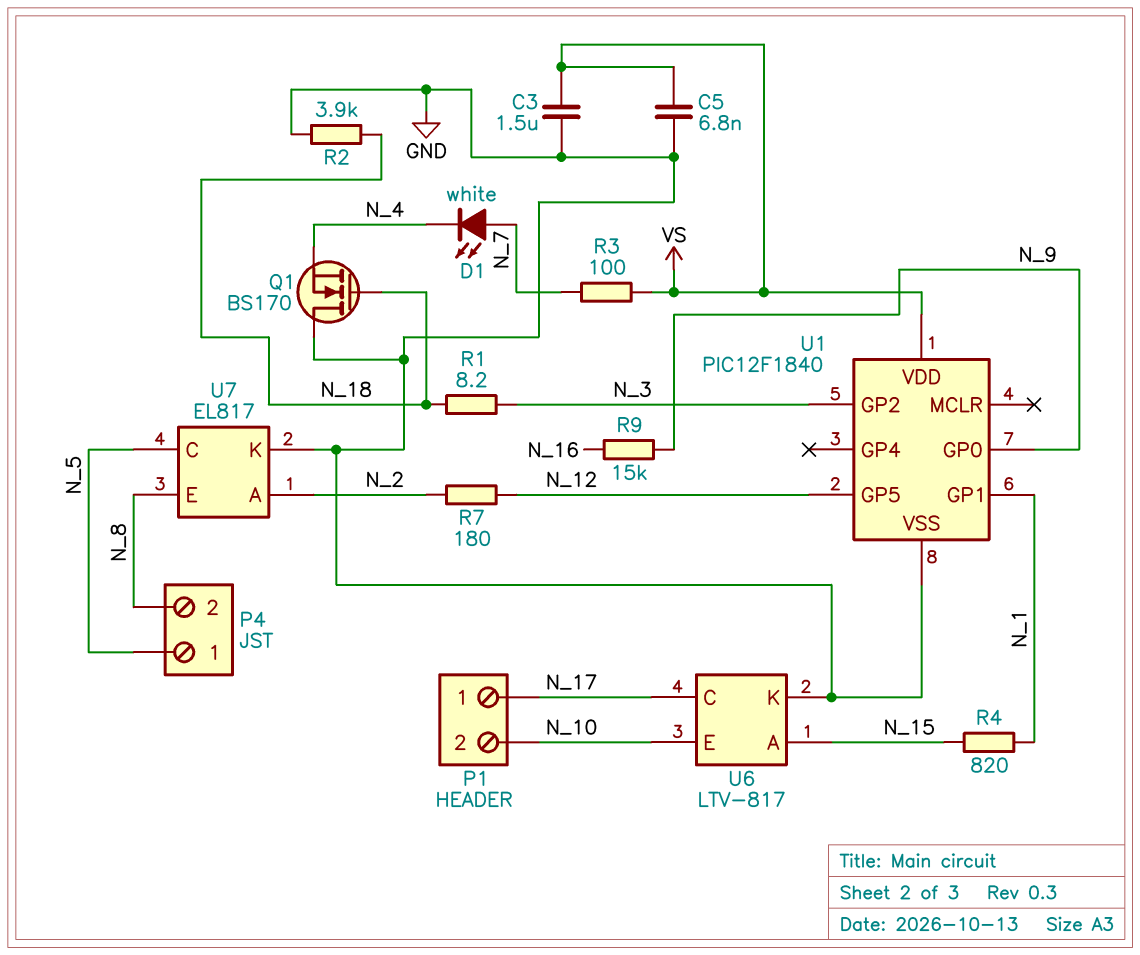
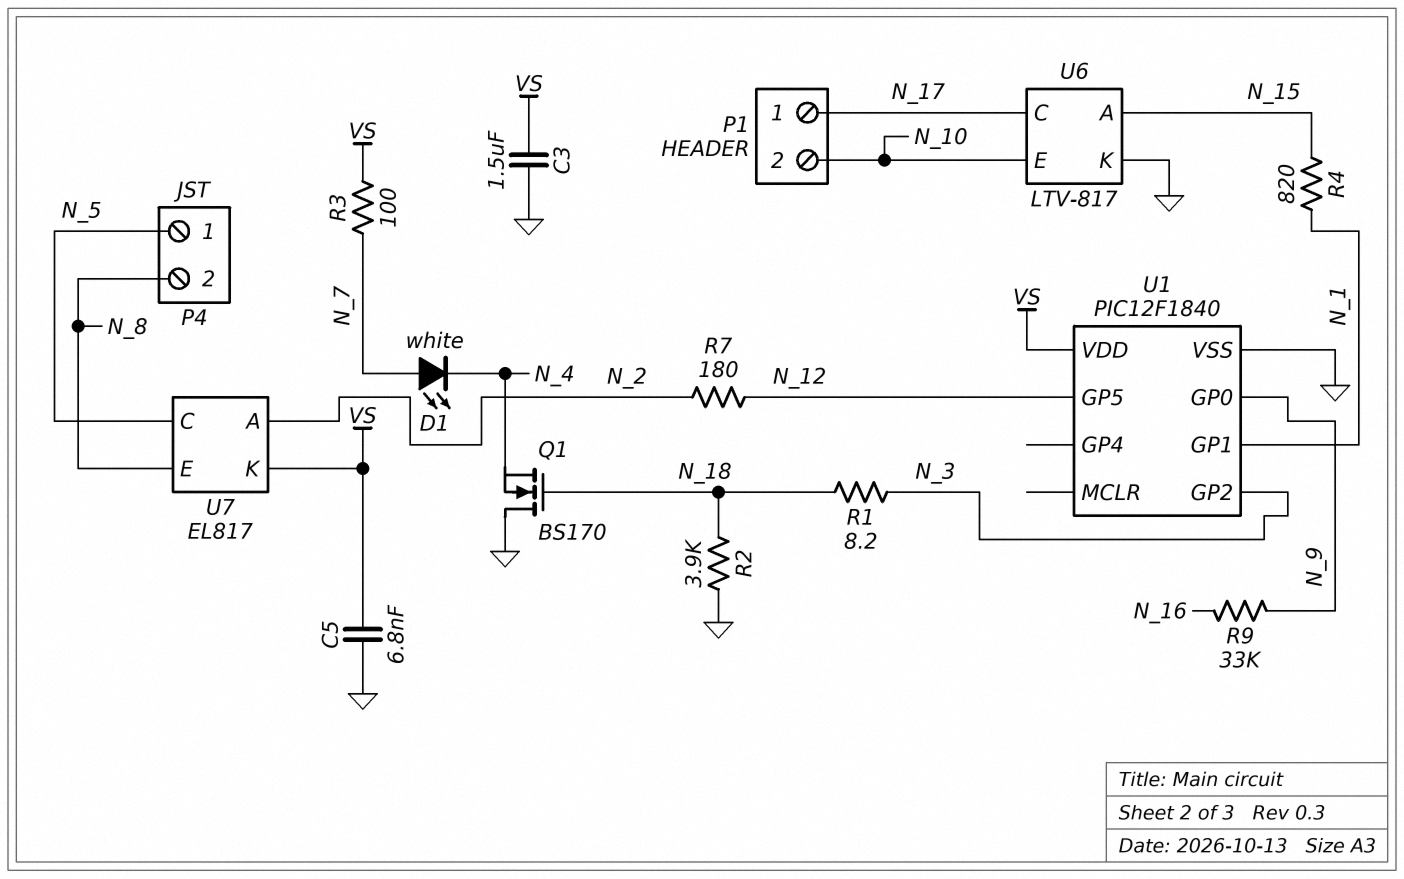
R9: 15k (N_9, N_16) -> 33k (N_9, N_16)
U7 pin K: GND -> VS

